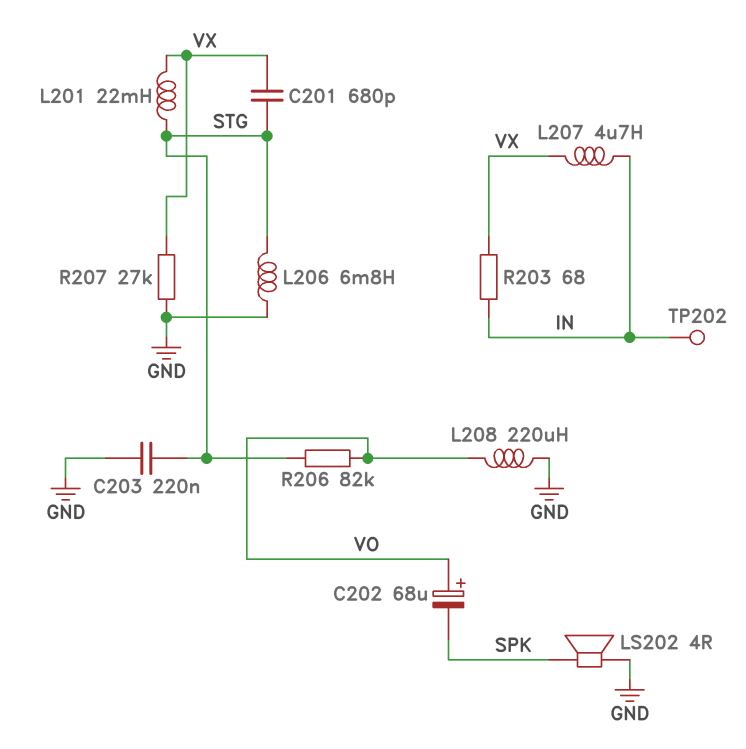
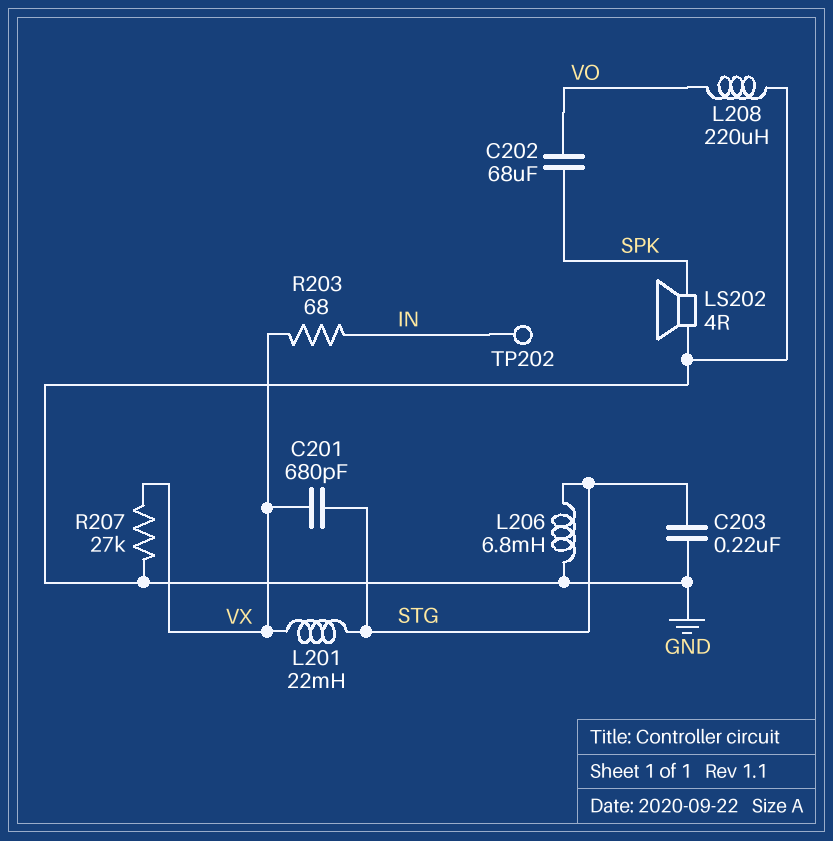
C202: 68uF (plus VO, minus SPK) -> 68uF (SPK, VO)
L207: 4.7uH (IN, VX) -> none
R206: 82k (STG, VO) -> none

